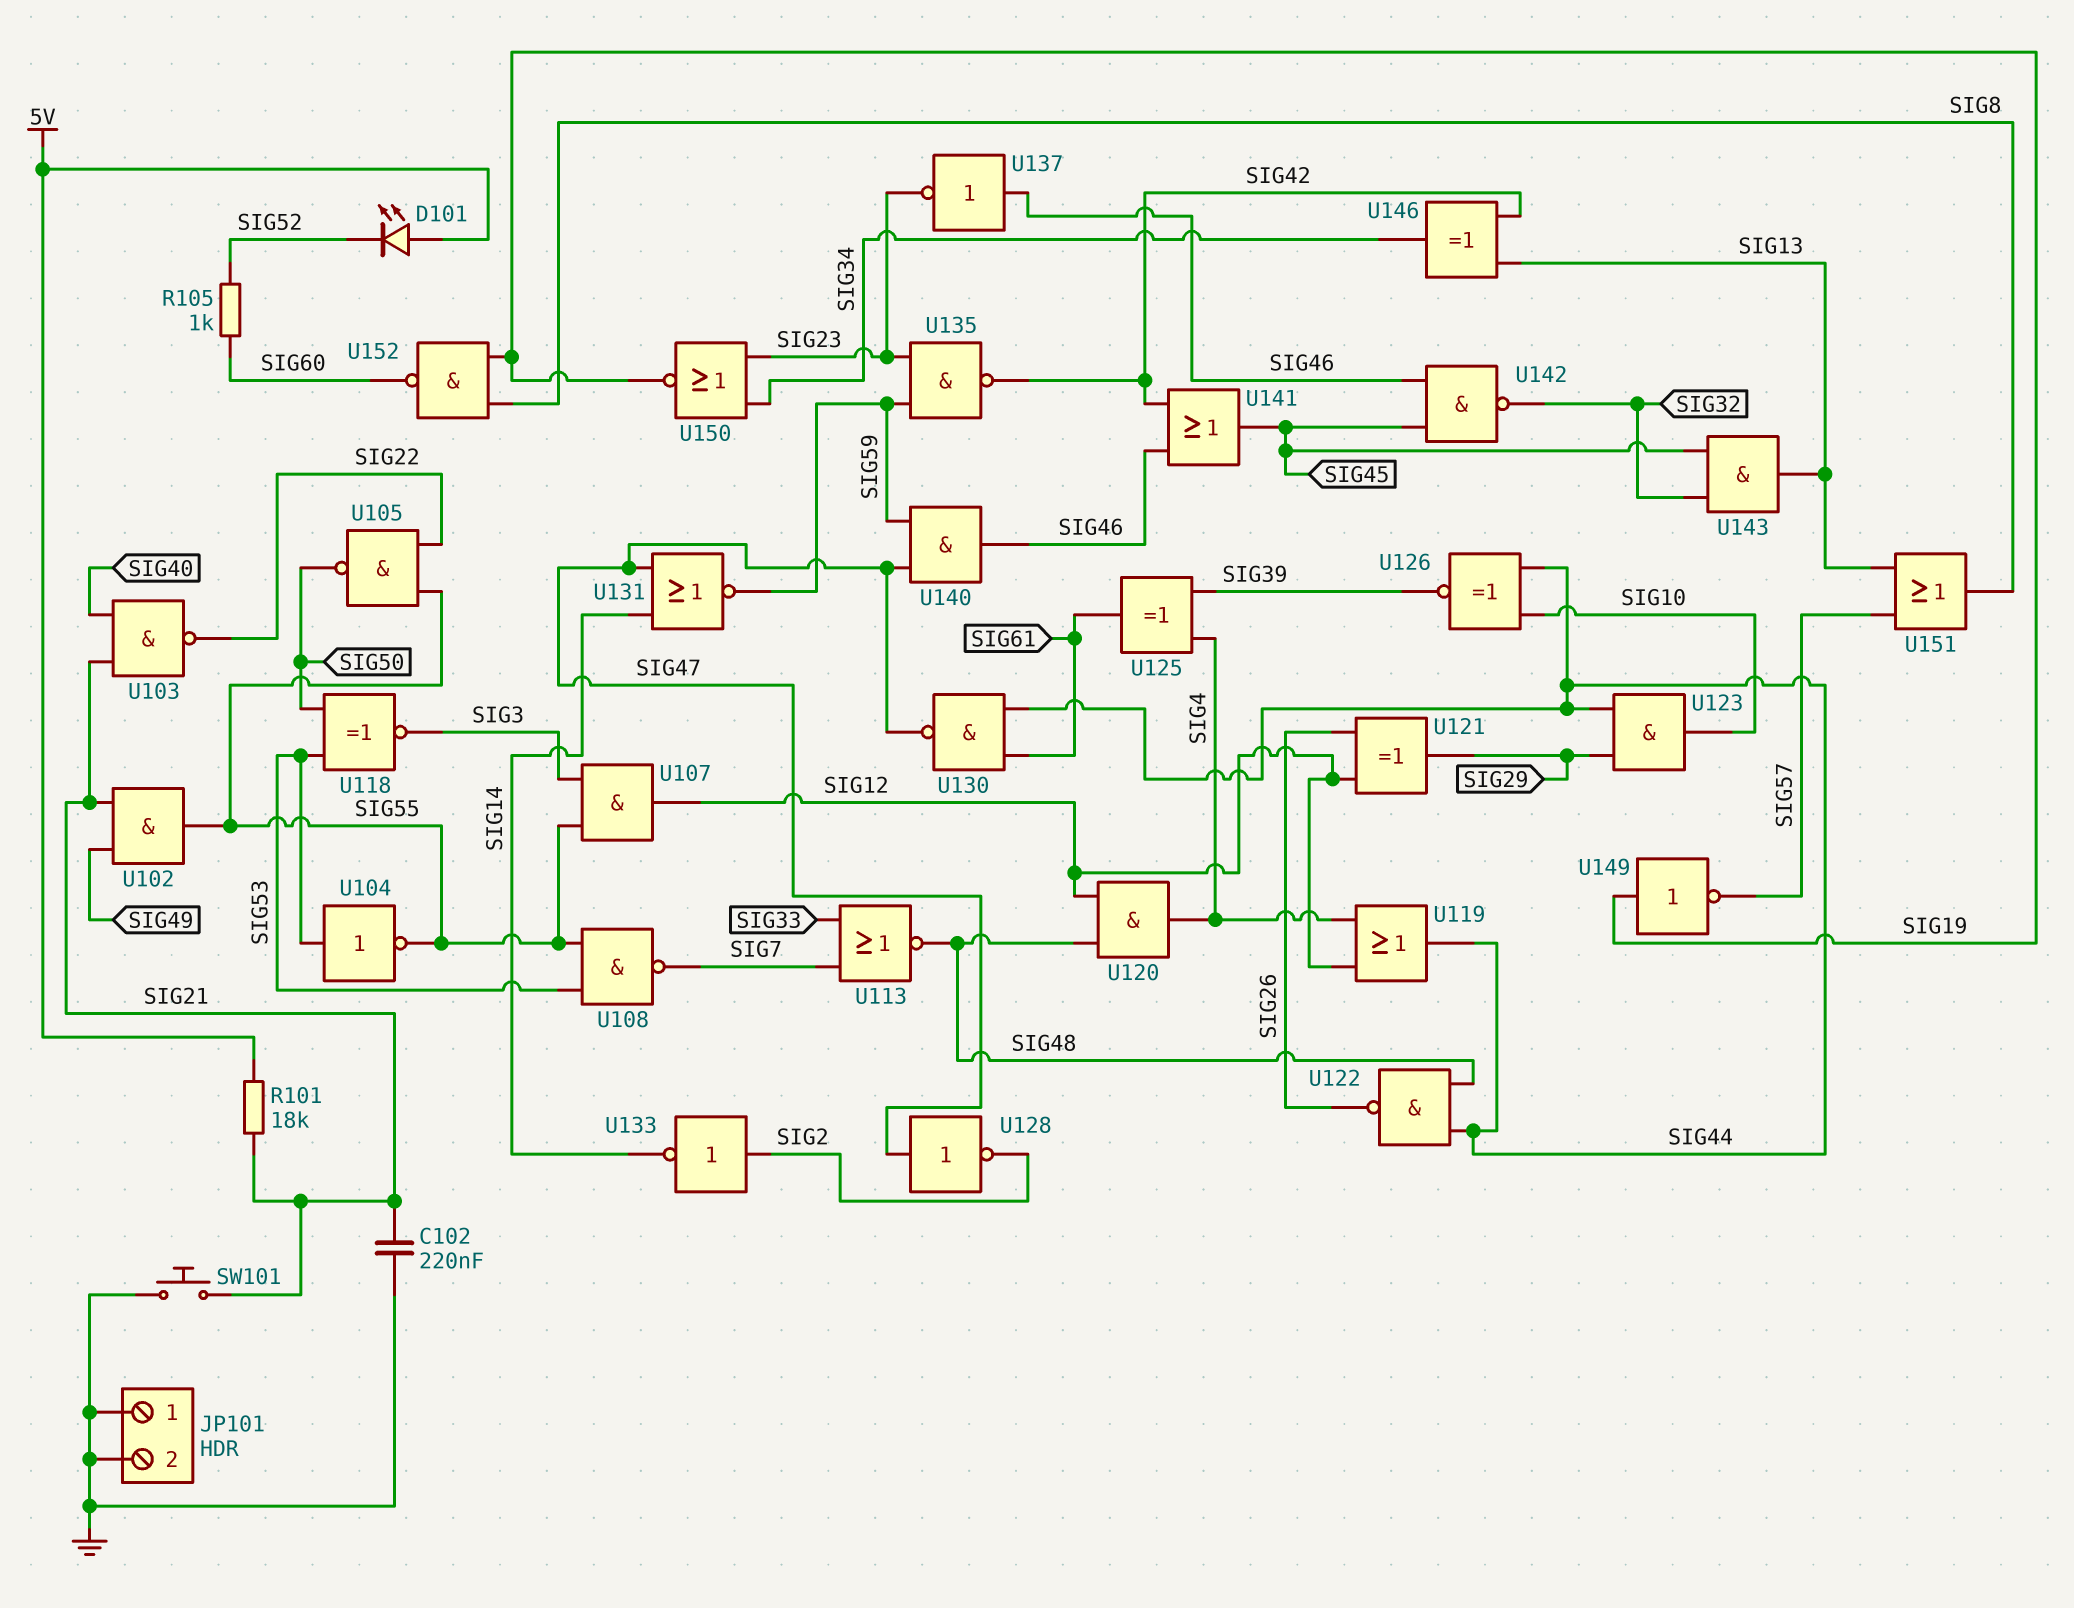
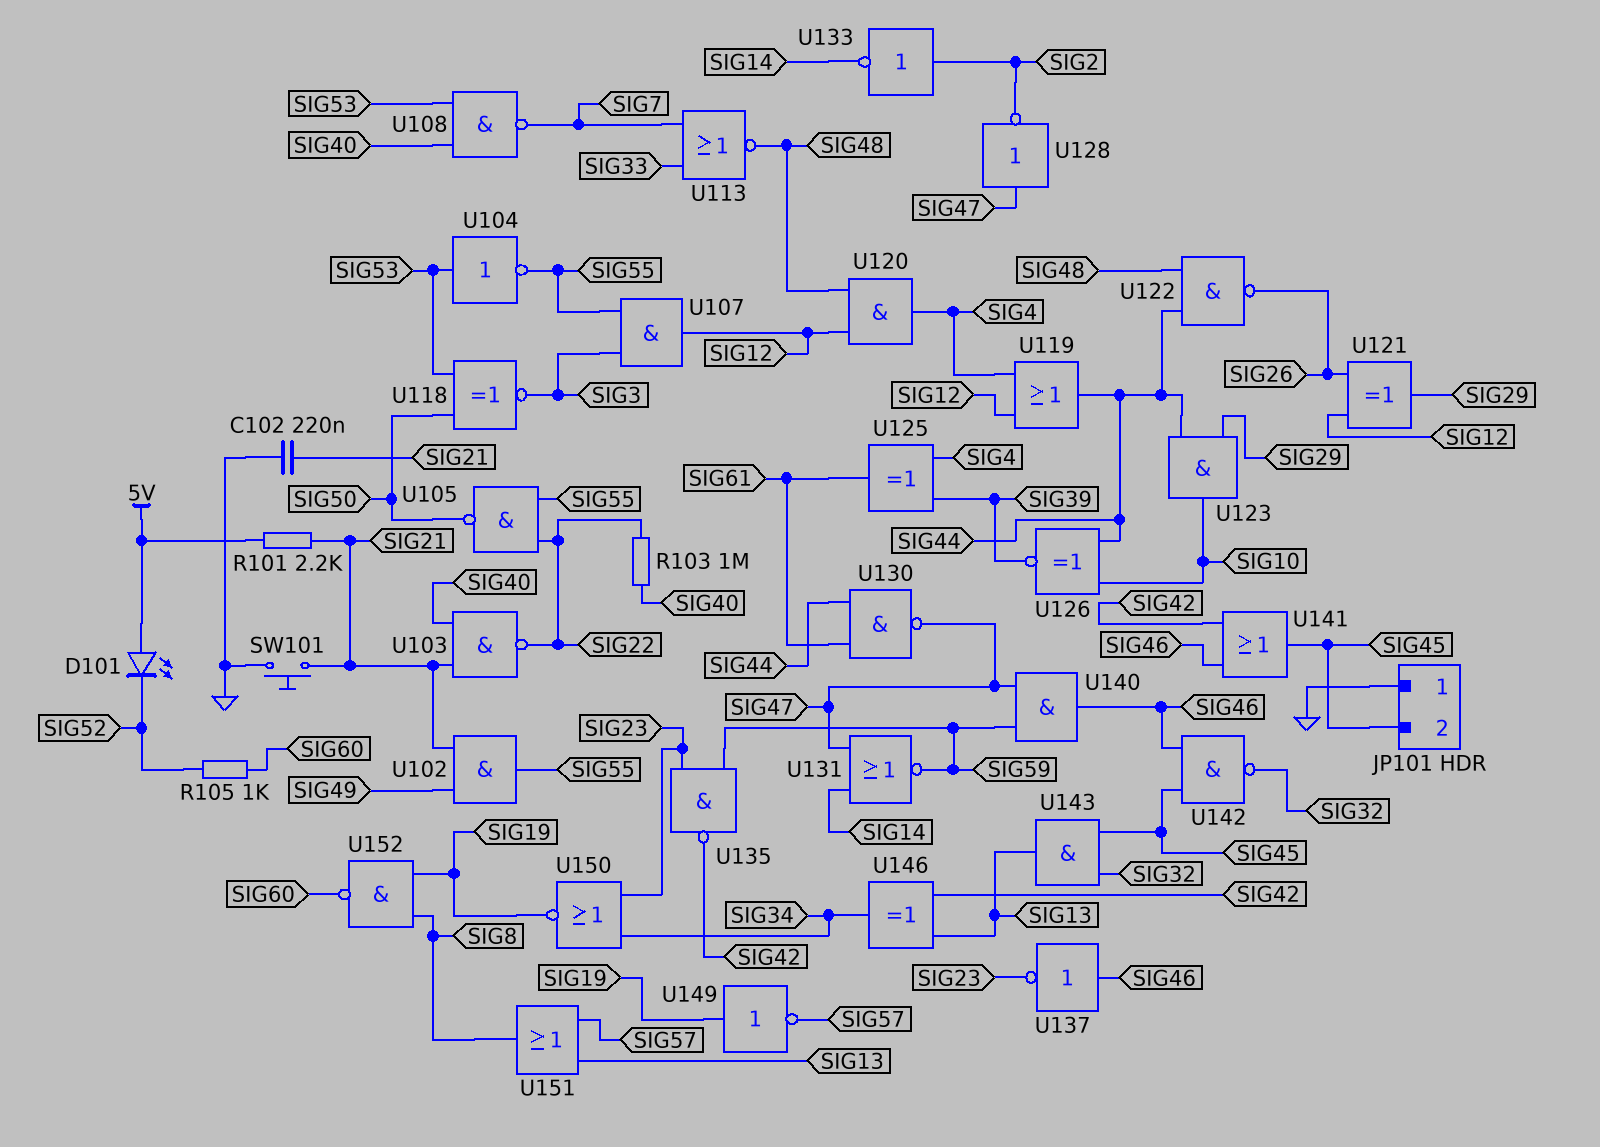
JP101 pin 2: GND -> SIG45
R101: 18k (5V, SIG21) -> 2.2k (5V, SIG21)
R103: none -> 1M (SIG22, SIG40)
U108: NAND (in SIG53, in SIG55, out SIG7) -> NAND (in SIG40, in SIG53, out SIG7)

